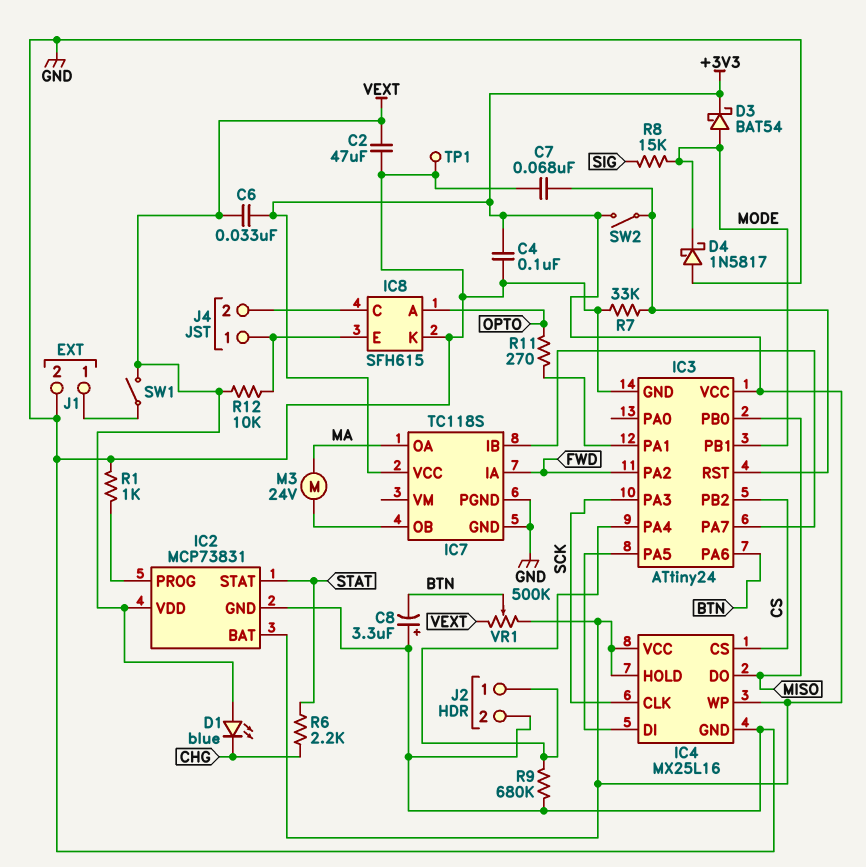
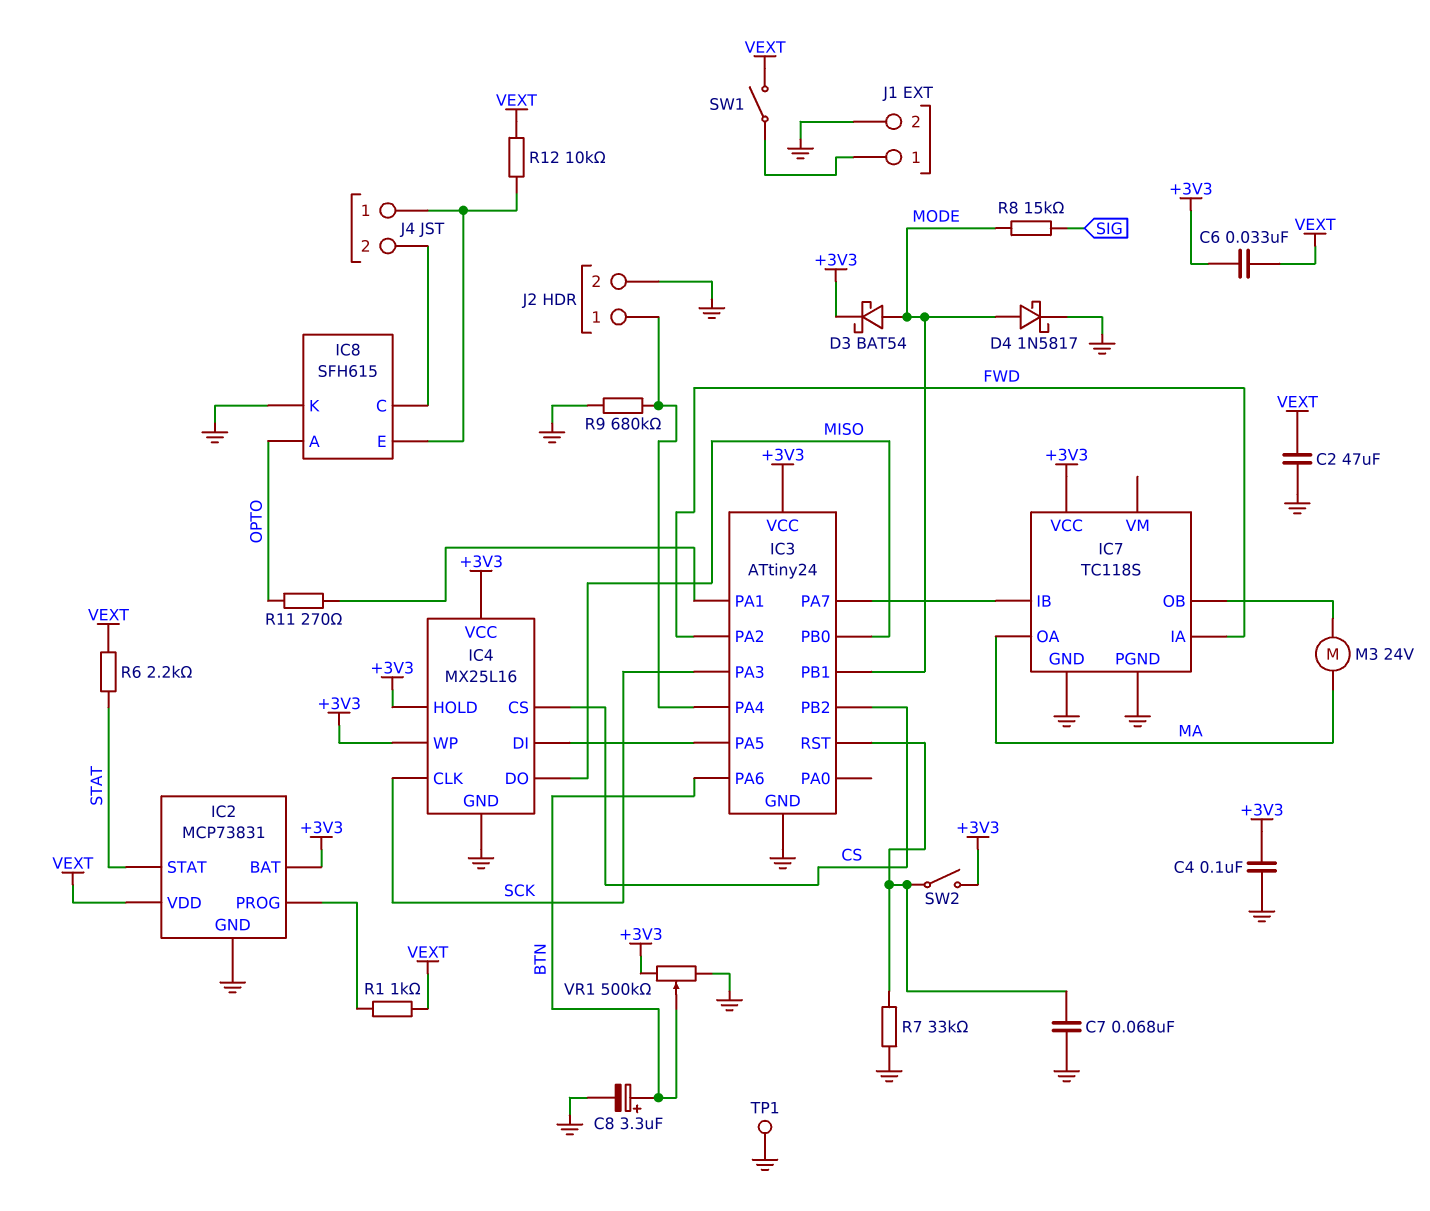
C8: 3.3uF (plus GND, minus BTN) -> 3.3uF (plus BTN, minus GND)
D1: LED blue (A VEXT, K CHG) -> none
D4: schottky 1N5817 (A GND, K MODE) -> schottky 1N5817 (A MODE, K GND)
R1: 1k (GND, IC2/PROG) -> 1k (IC2/PROG, VEXT)
R6: 2.2k (CHG, STAT) -> 2.2k (STAT, VEXT)
VR1: 500k (+3V3, VEXT, wiper BTN) -> 500k (+3V3, GND, wiper BTN)

